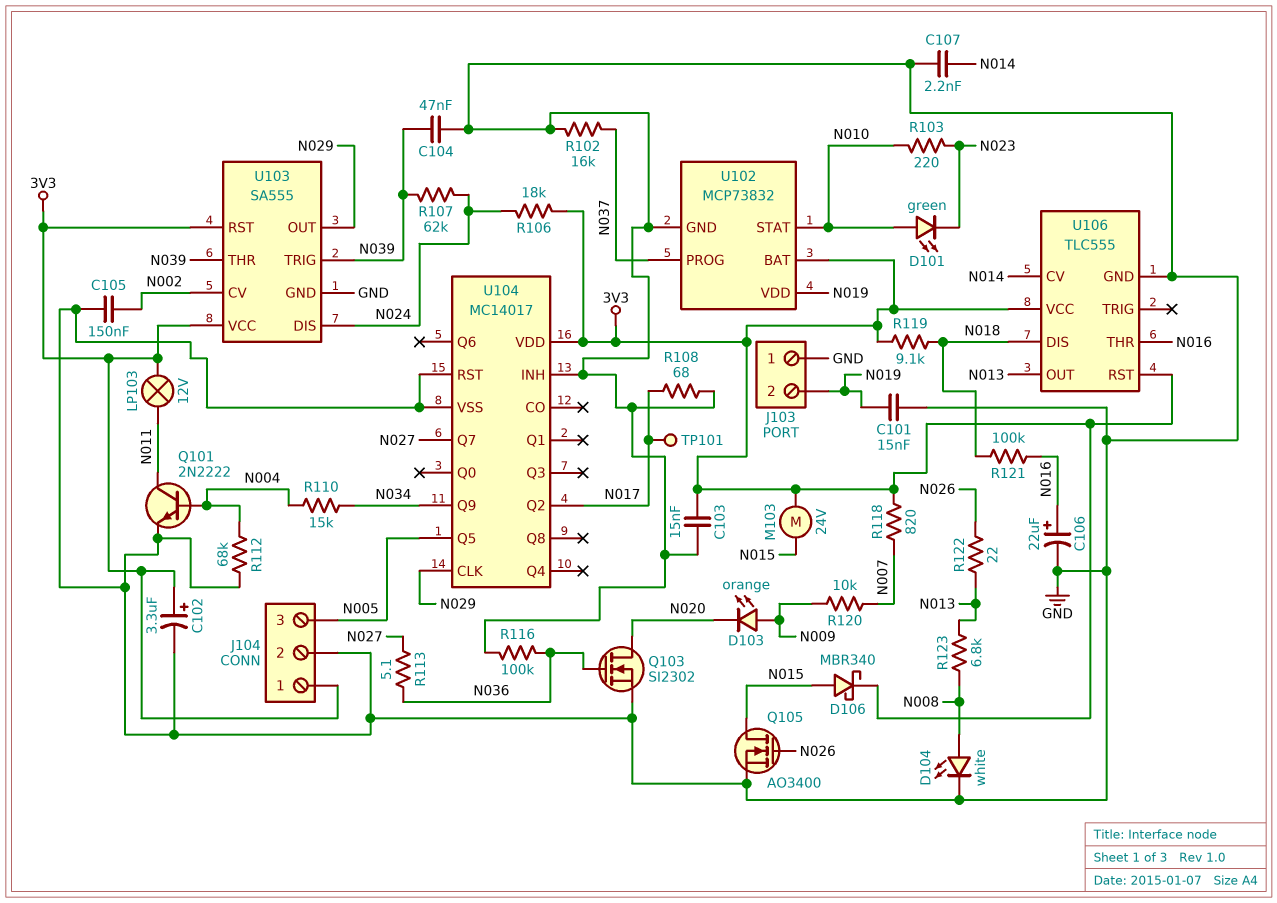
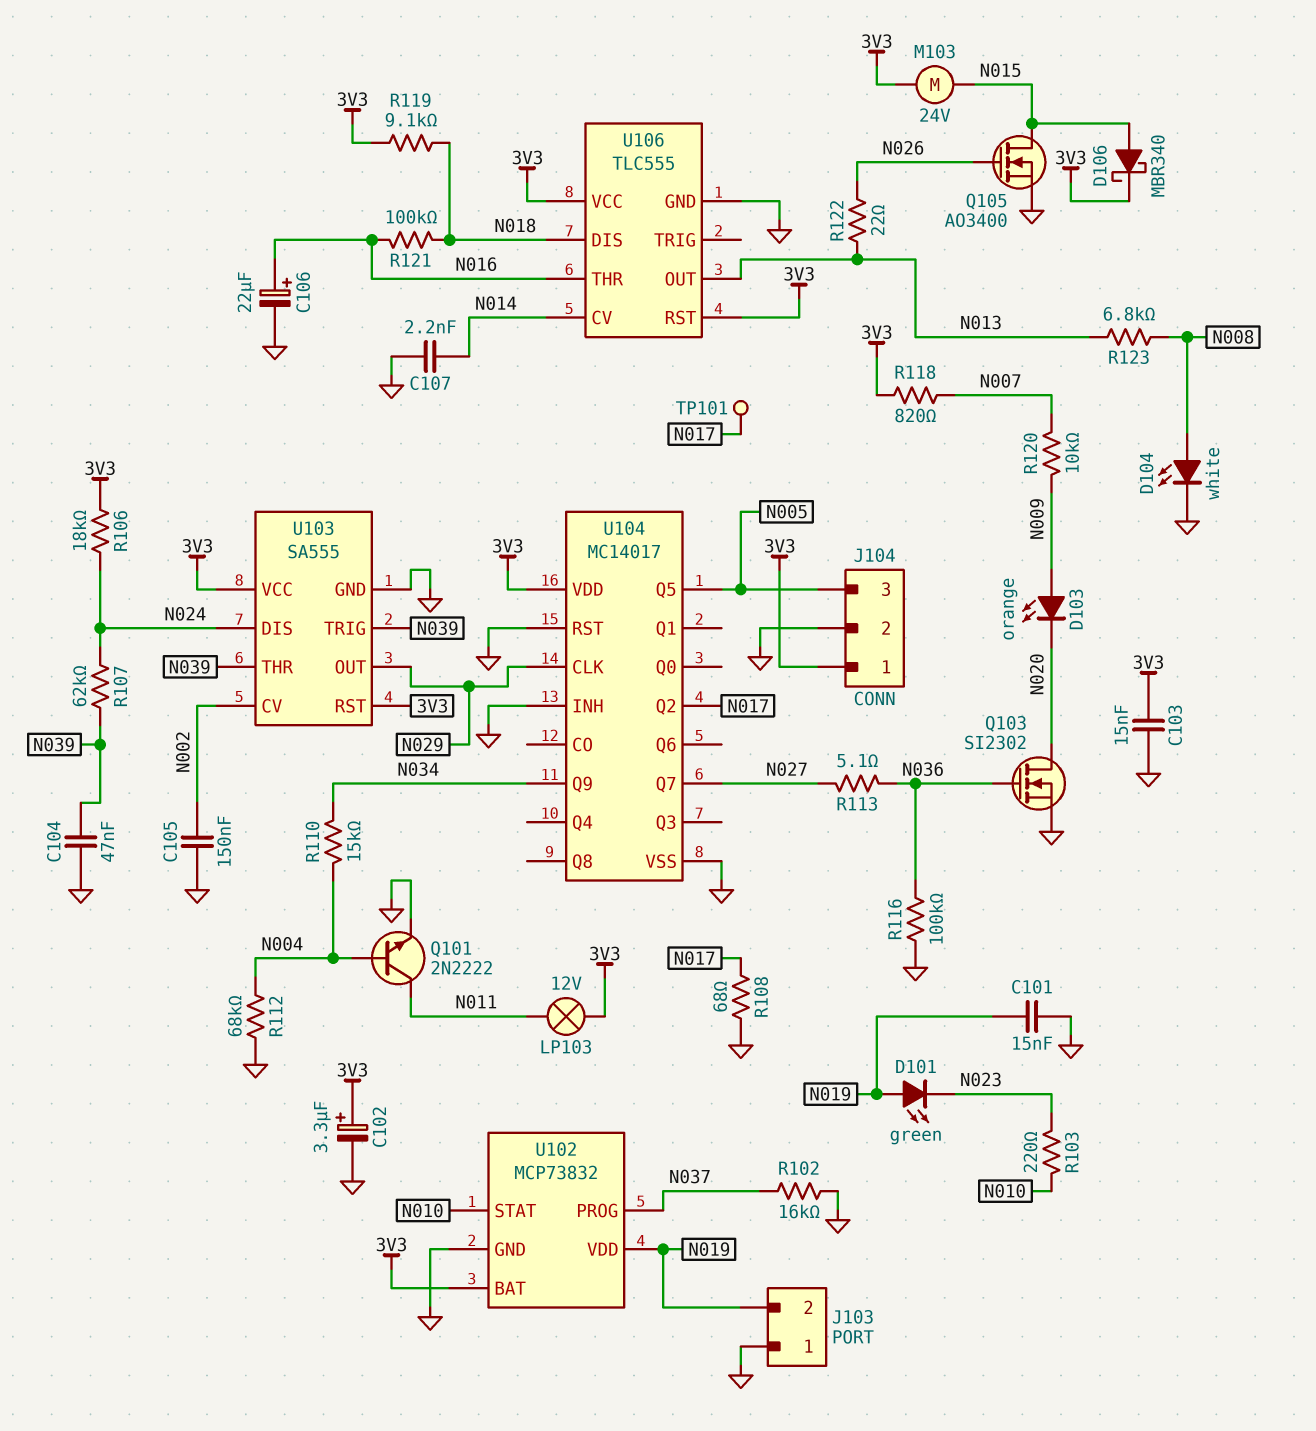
D101: LED green (A N010, K N023) -> LED green (A N019, K N023)

